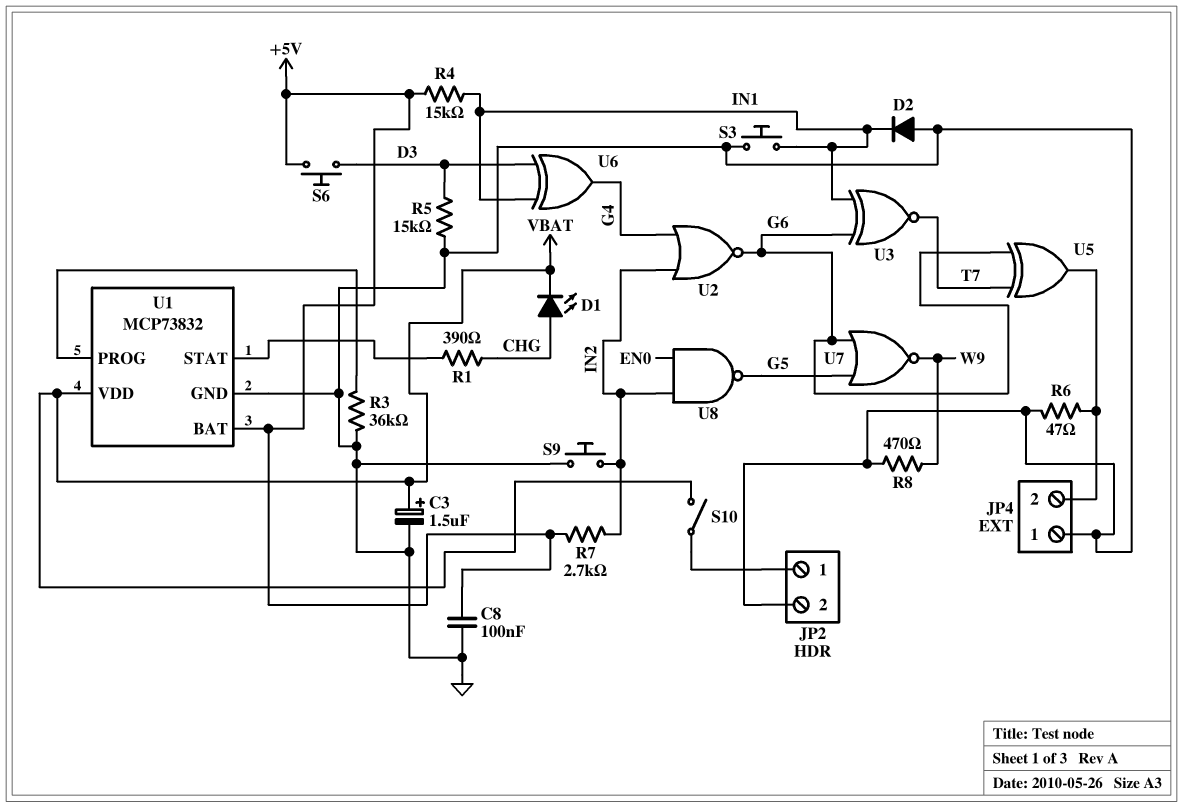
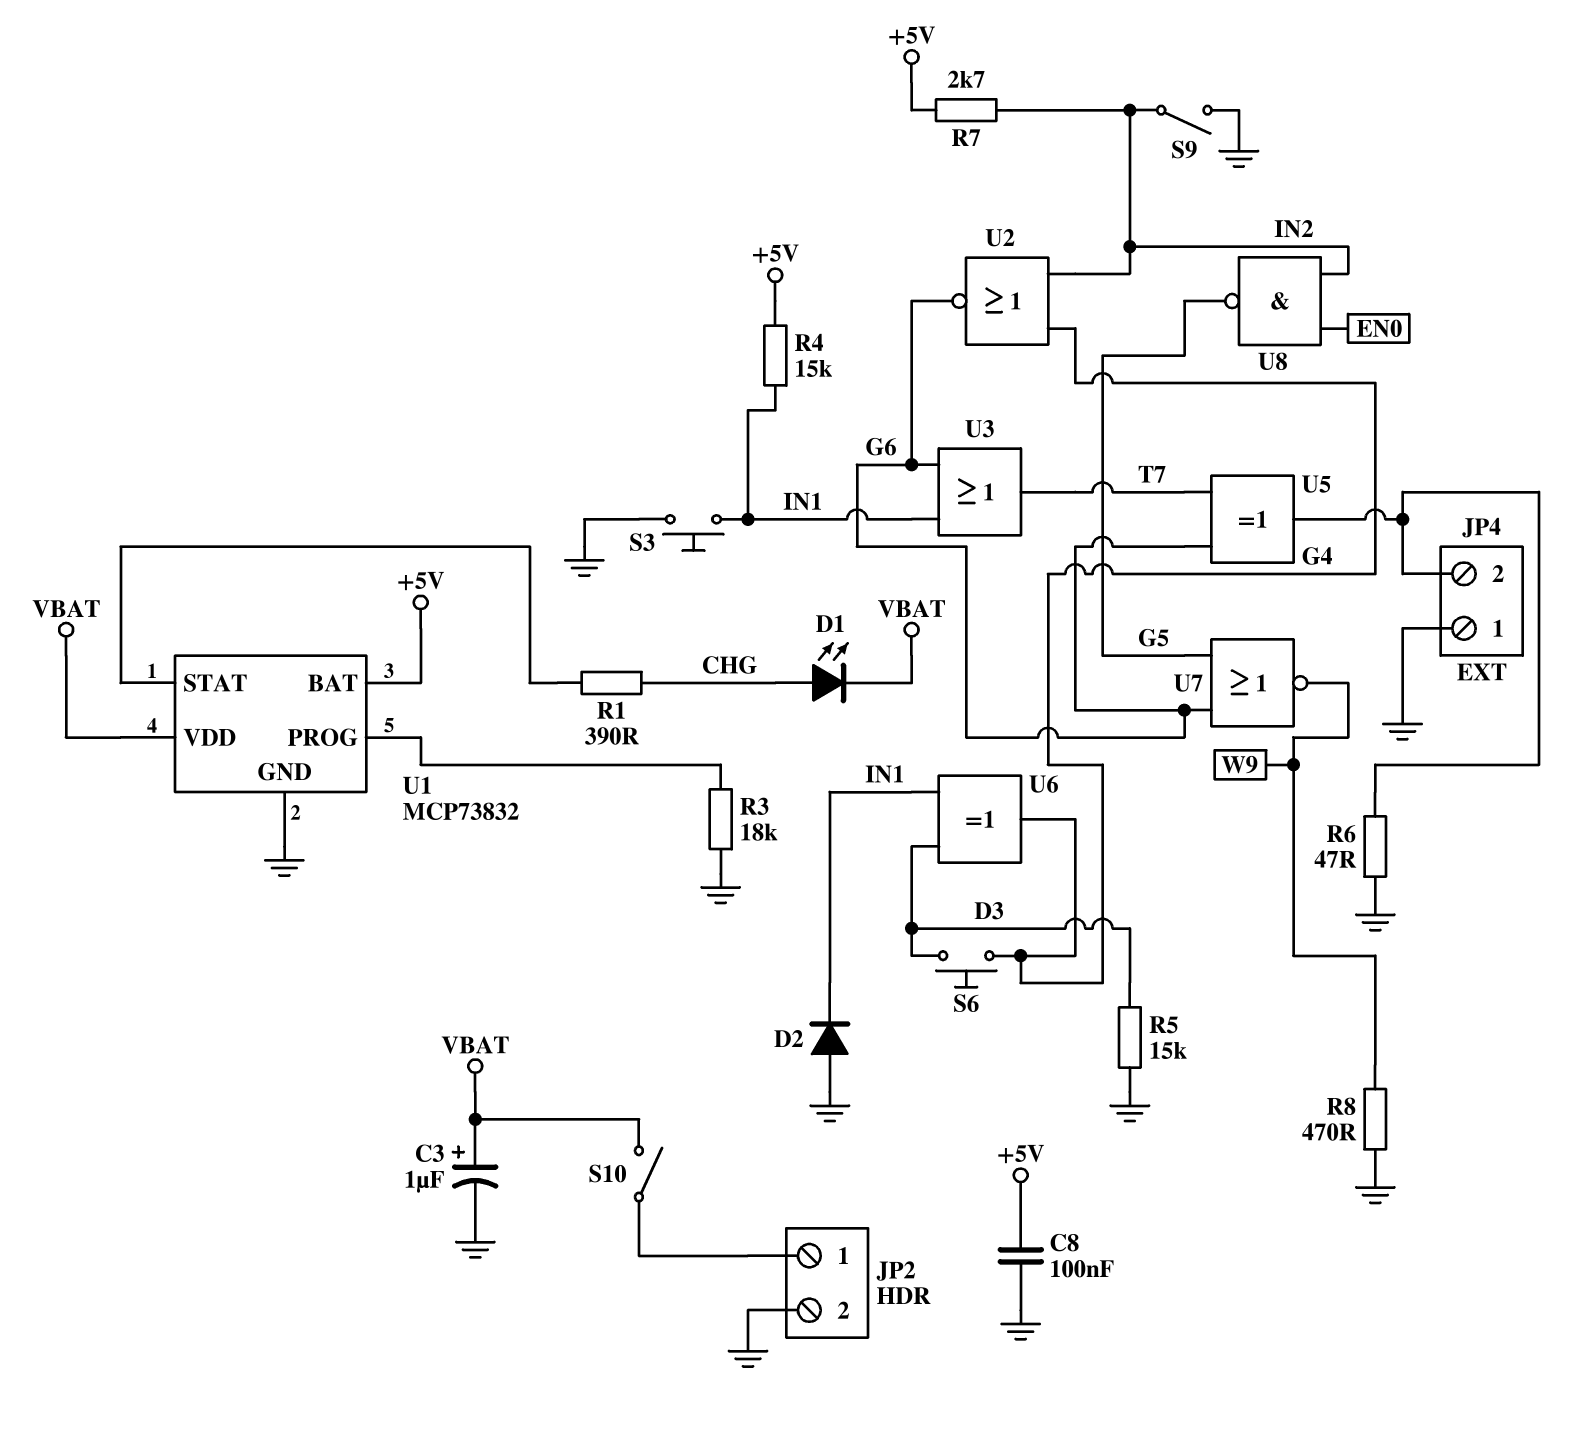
C3: 1.5uF (plus VBAT, minus GND) -> 1uF (plus VBAT, minus GND)
R3: 36k (GND, U1/PROG) -> 18k (GND, U1/PROG)
S6: button (+5V, D3) -> button (D3, G4)
S9: button (GND, IN2) -> switch (GND, IN2)
U3: XNOR (in G6, in IN1, out T7) -> OR (in G6, in IN1, out T7)

